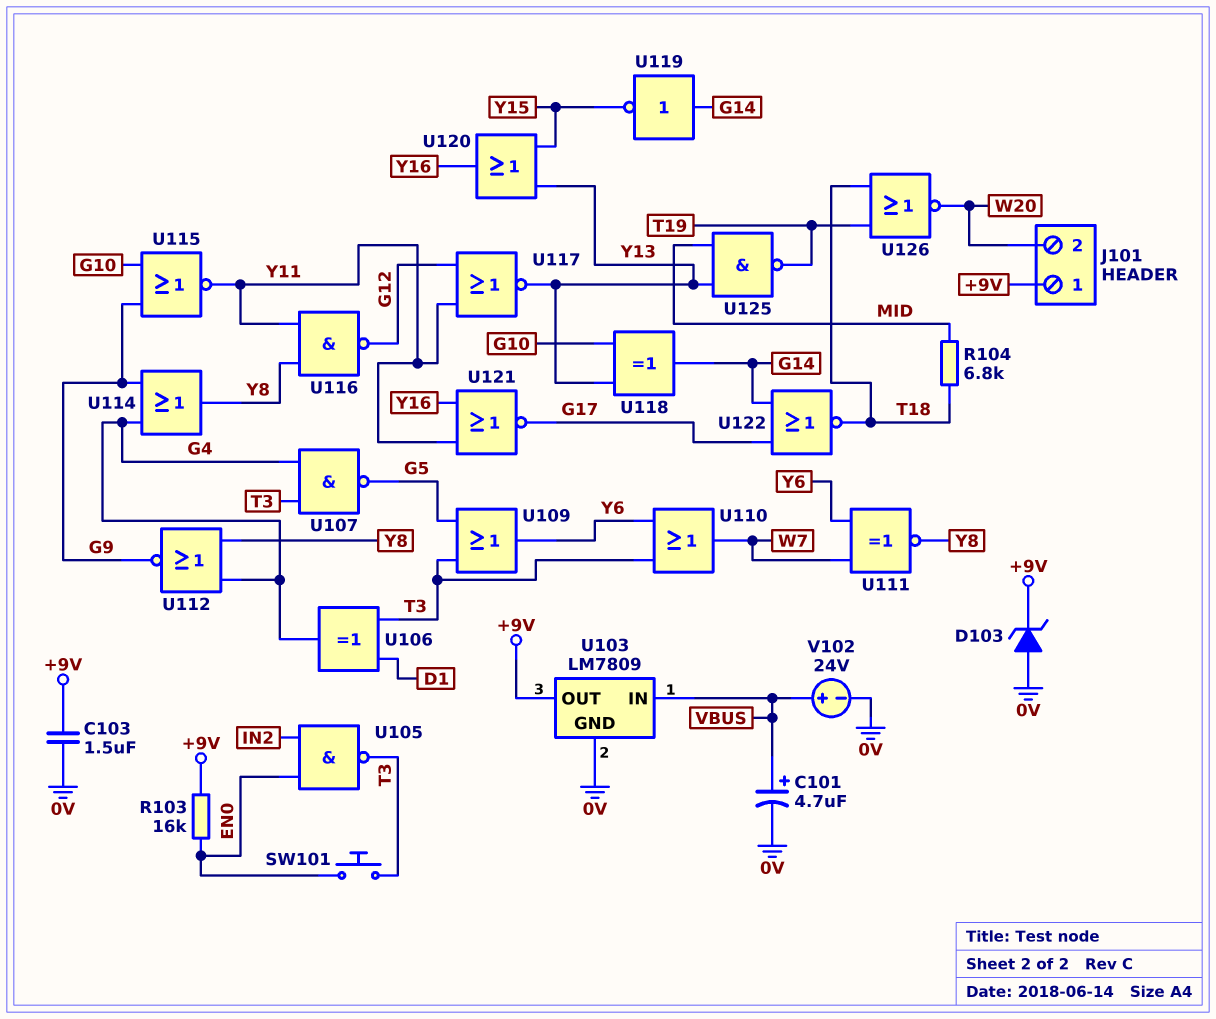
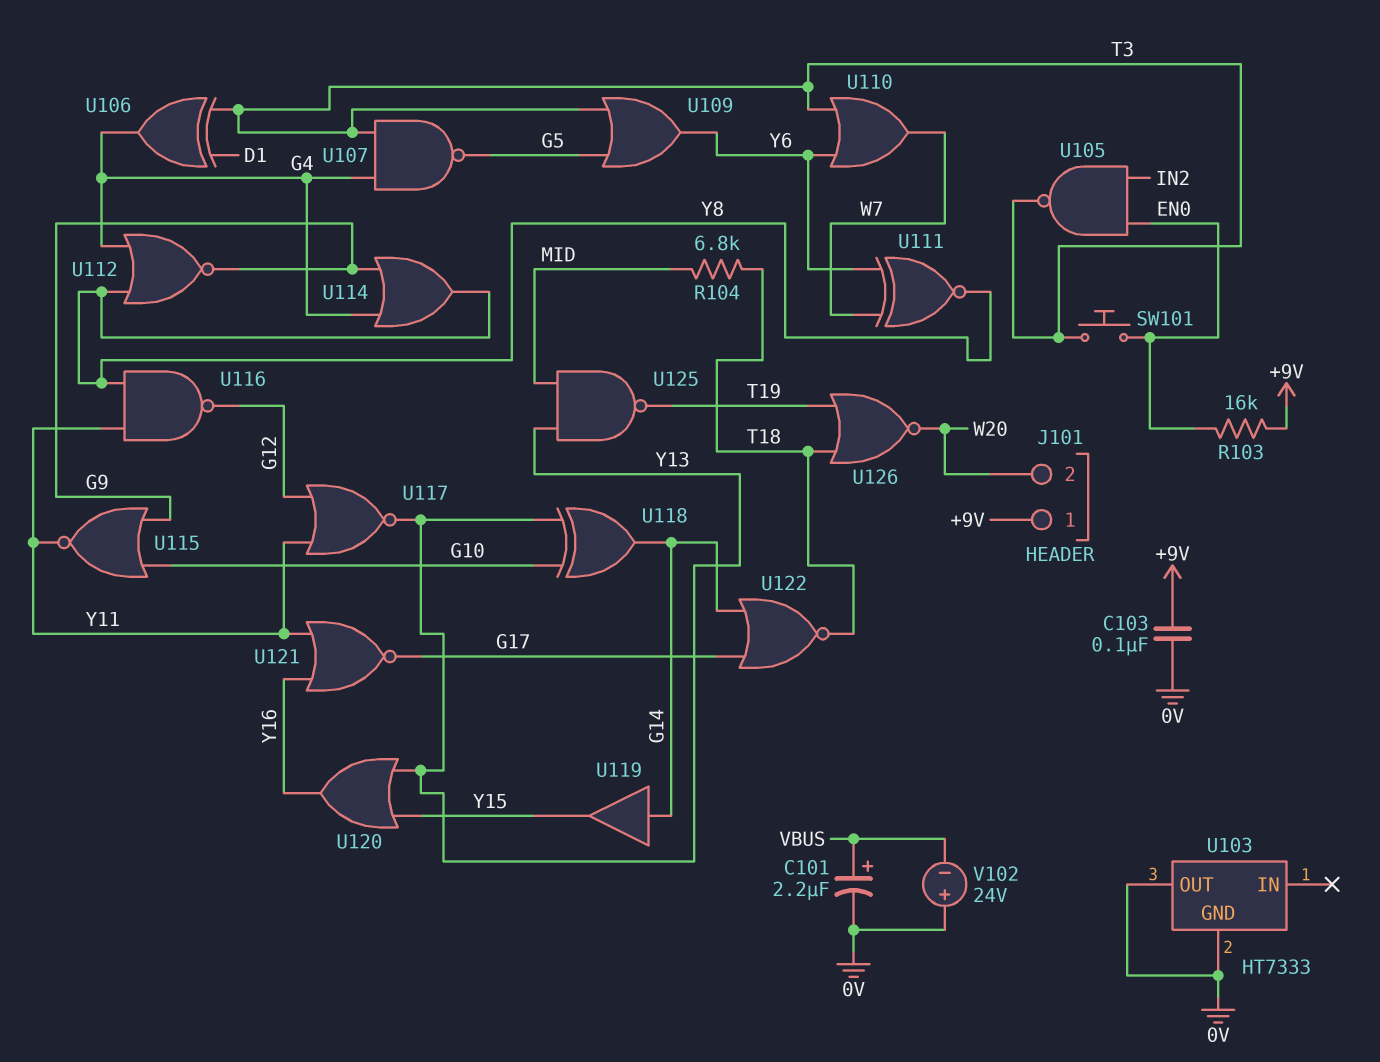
C101: 4.7uF (plus VBUS, minus 0V) -> 2.2uF (plus VBUS, minus 0V)
C103: 1.5uF (+9V, 0V) -> 100nF (+9V, 0V)
D103: zener (A 0V, K +9V) -> none
U103: LM7809 -> HT7333
U103 pin IN: VBUS -> none
U103 pin OUT: +9V -> 0V
U119: NOT (in G14, out Y15) -> buffer (in G14, out Y15)
V102: 24V (plus VBUS, minus 0V) -> 24V (plus 0V, minus VBUS)

